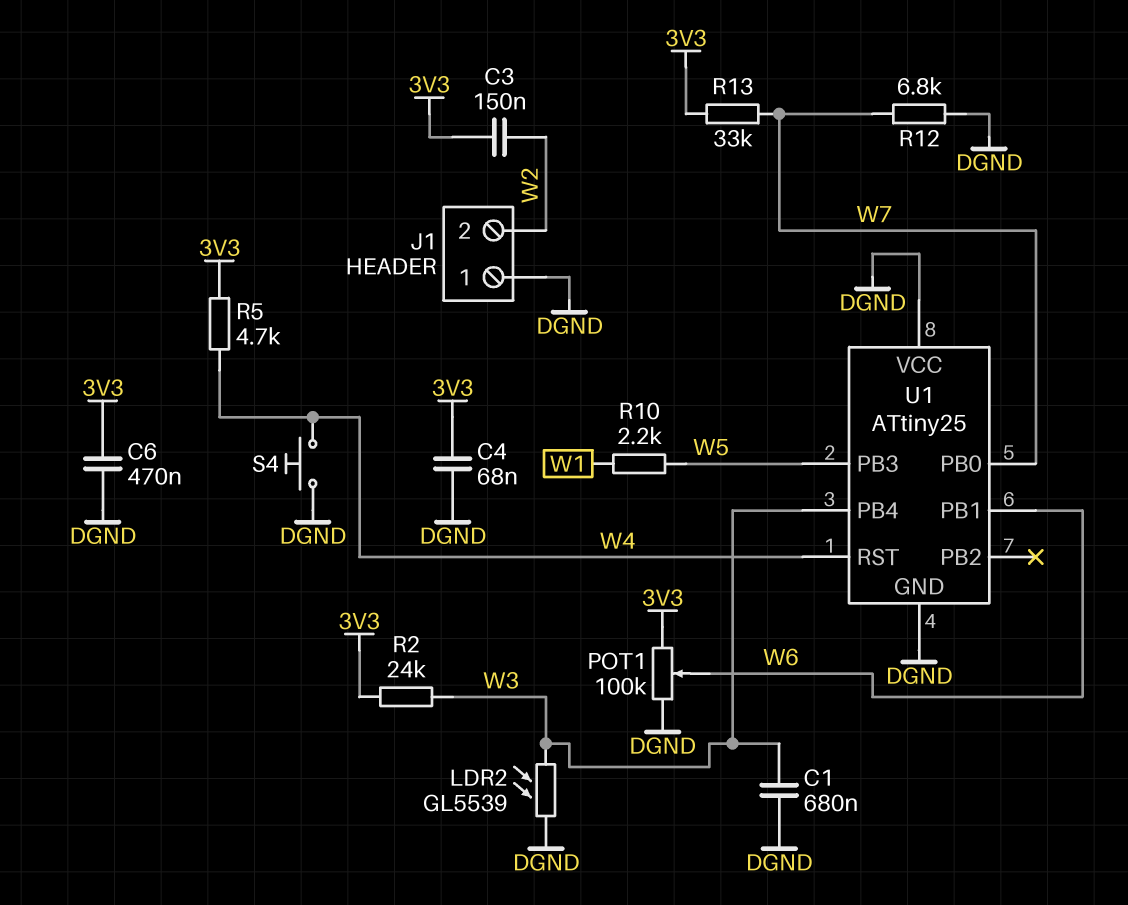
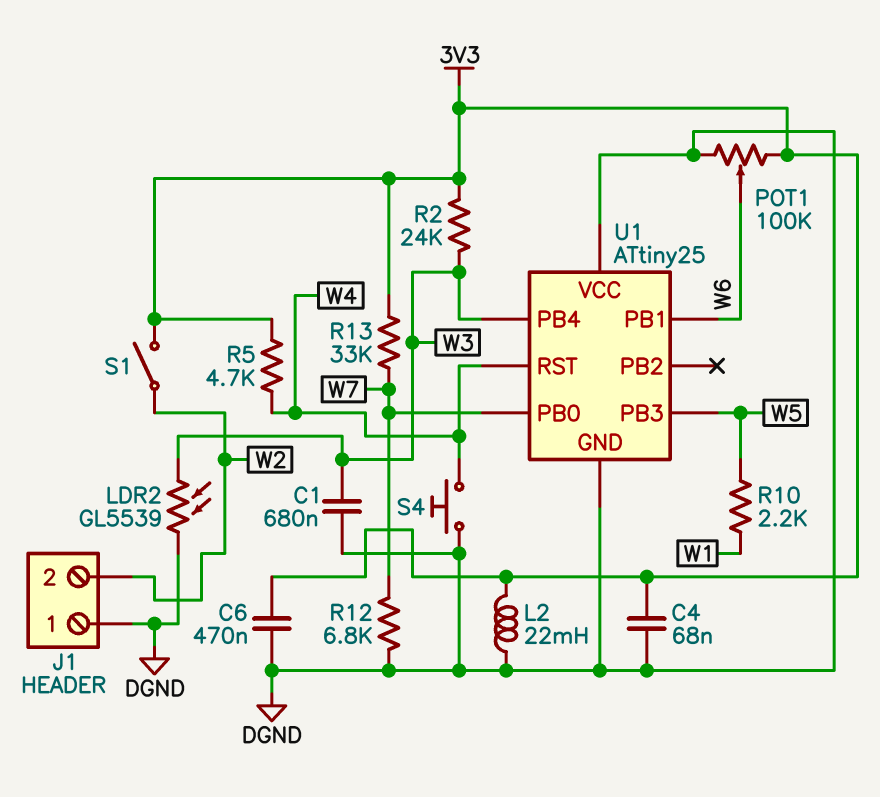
C3: 150nF (3V3, W2) -> none
L2: none -> 22mH (3V3, DGND)
S1: none -> switch (3V3, W2)

